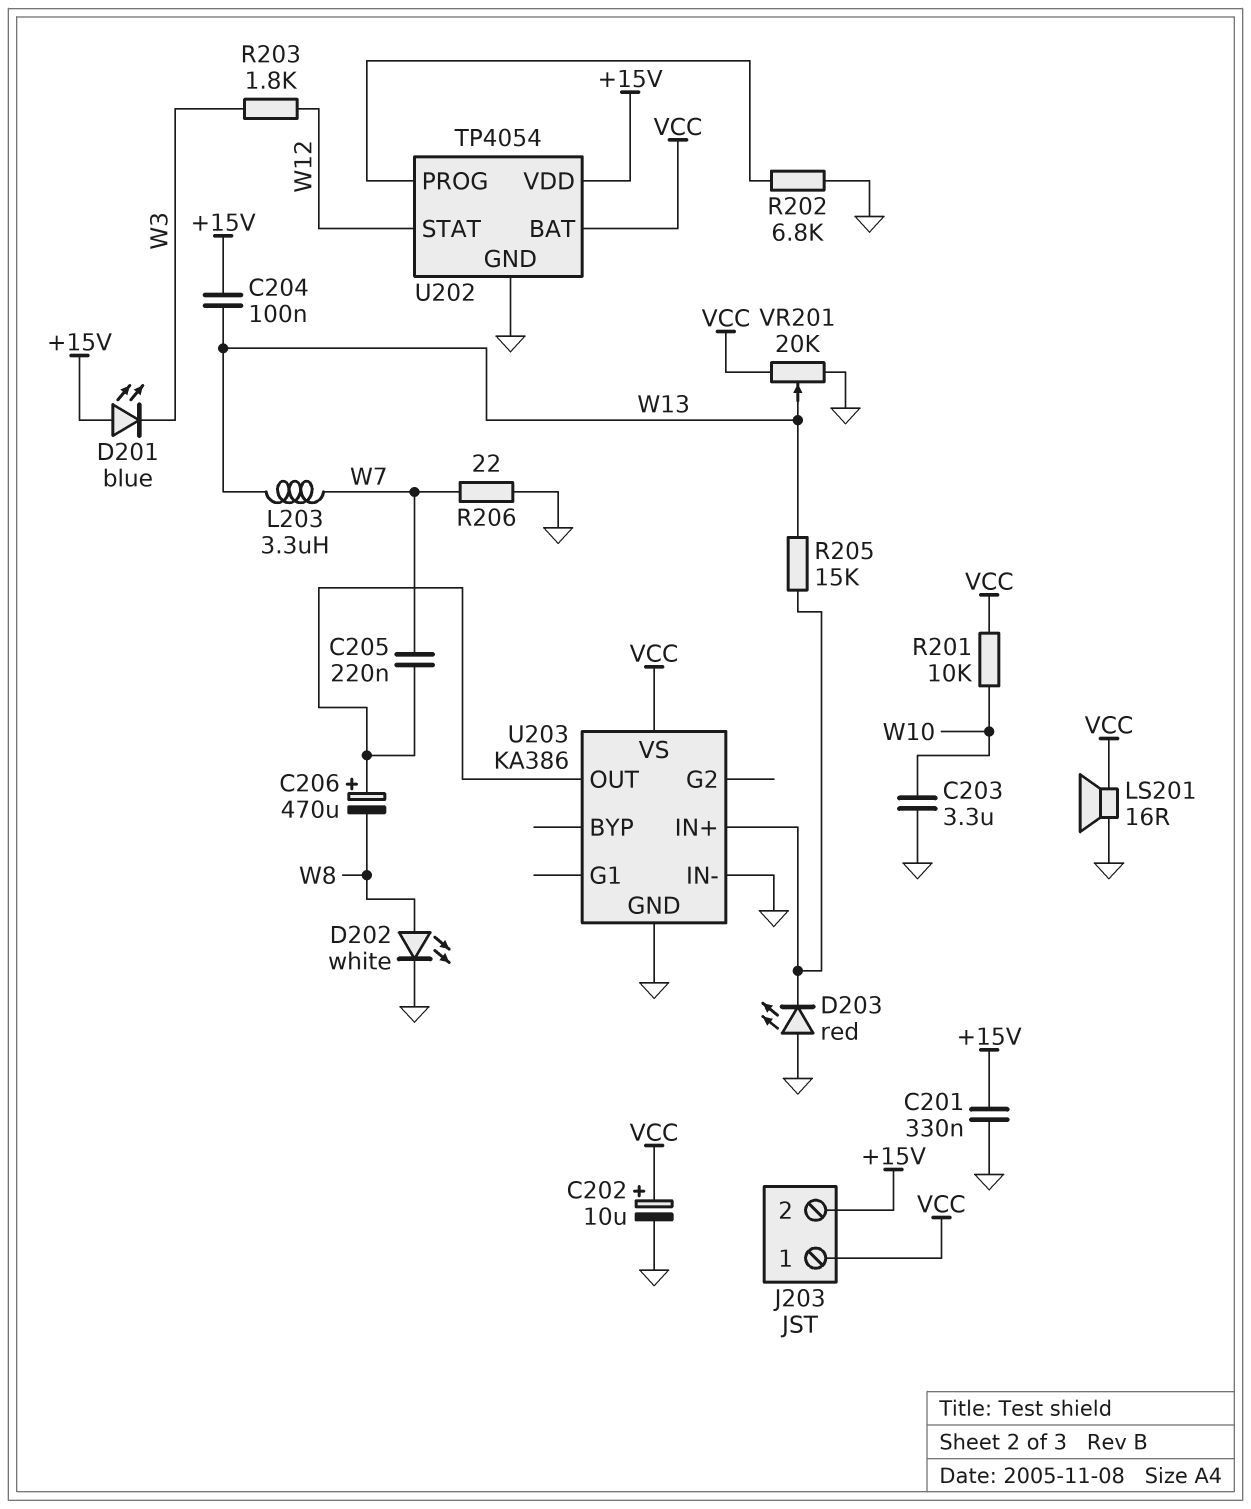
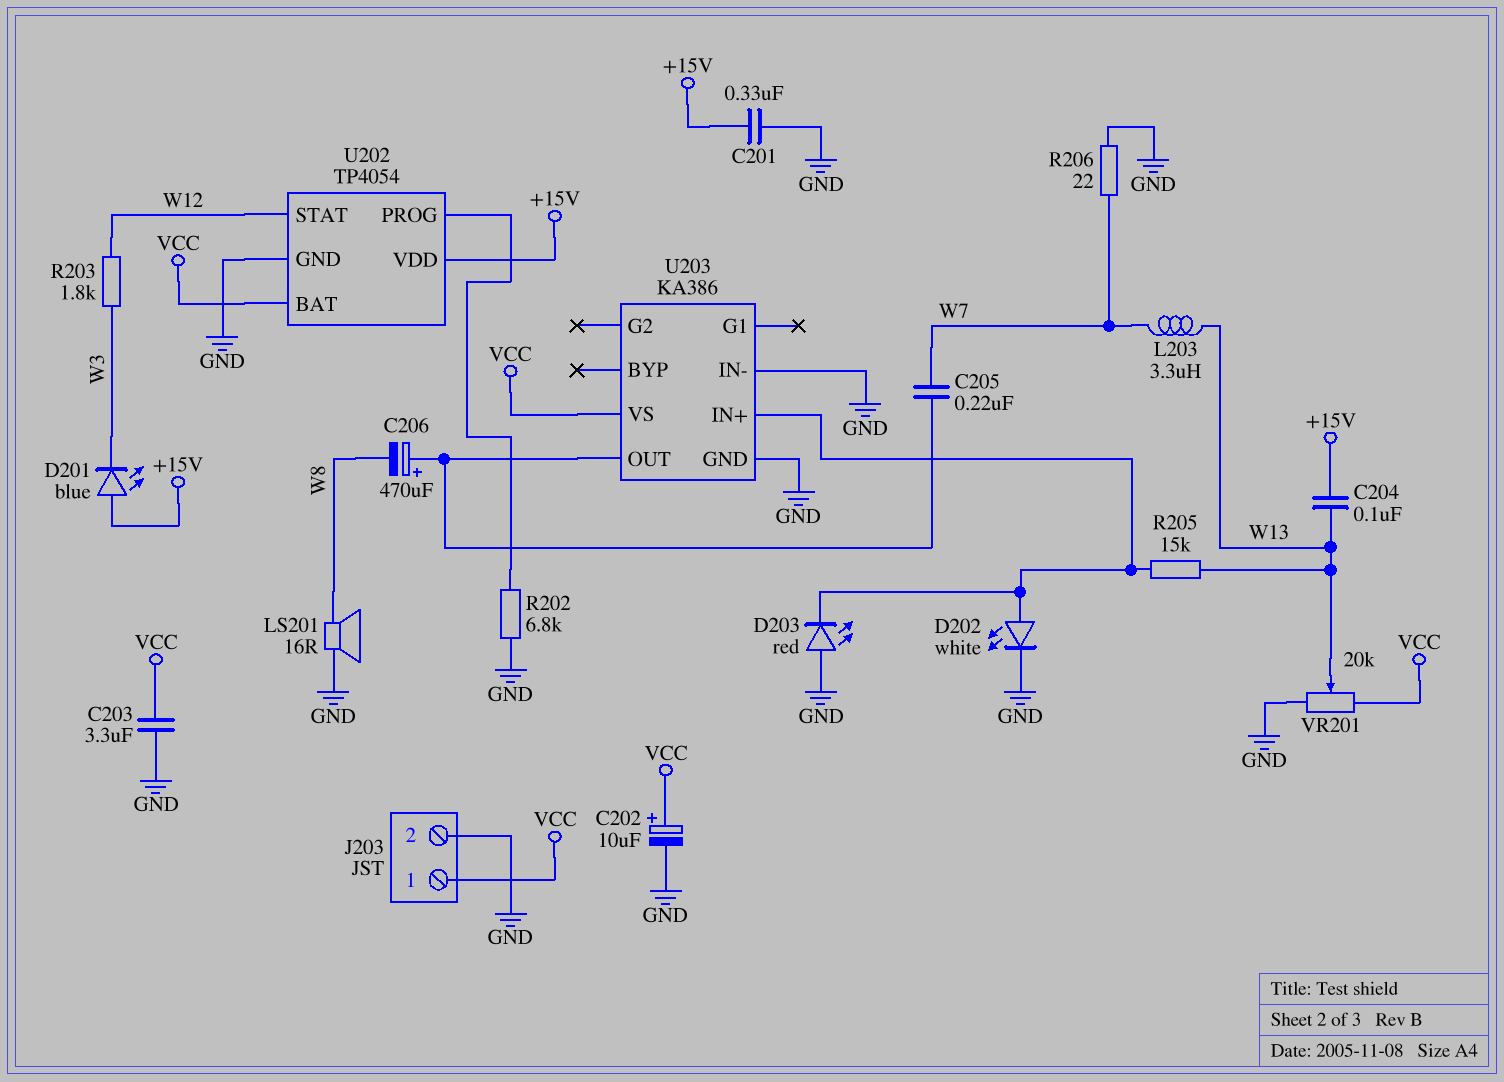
C203: 3.3uF (GND, W10) -> 3.3uF (GND, VCC)
D202: LED white (A W8, K GND) -> LED white (A U203/IN+, K GND)
J203 pin 2: +15V -> GND
LS201: speaker 16R (GND, VCC) -> speaker 16R (GND, W8)
R201: 10k (VCC, W10) -> none

